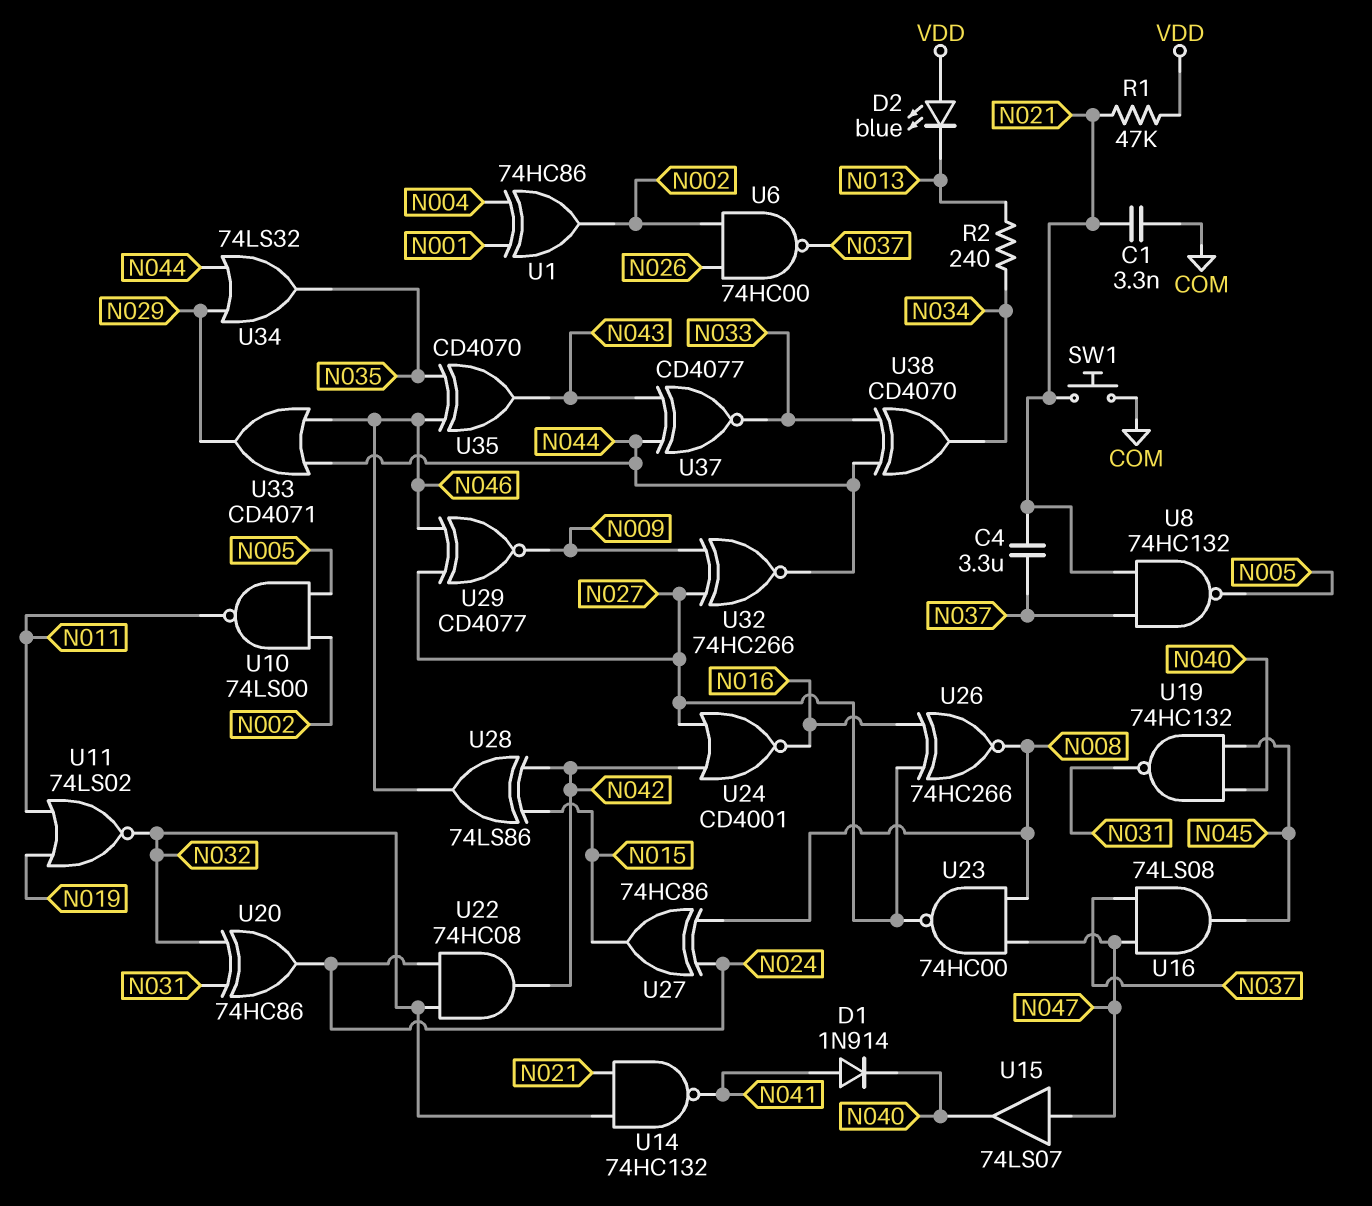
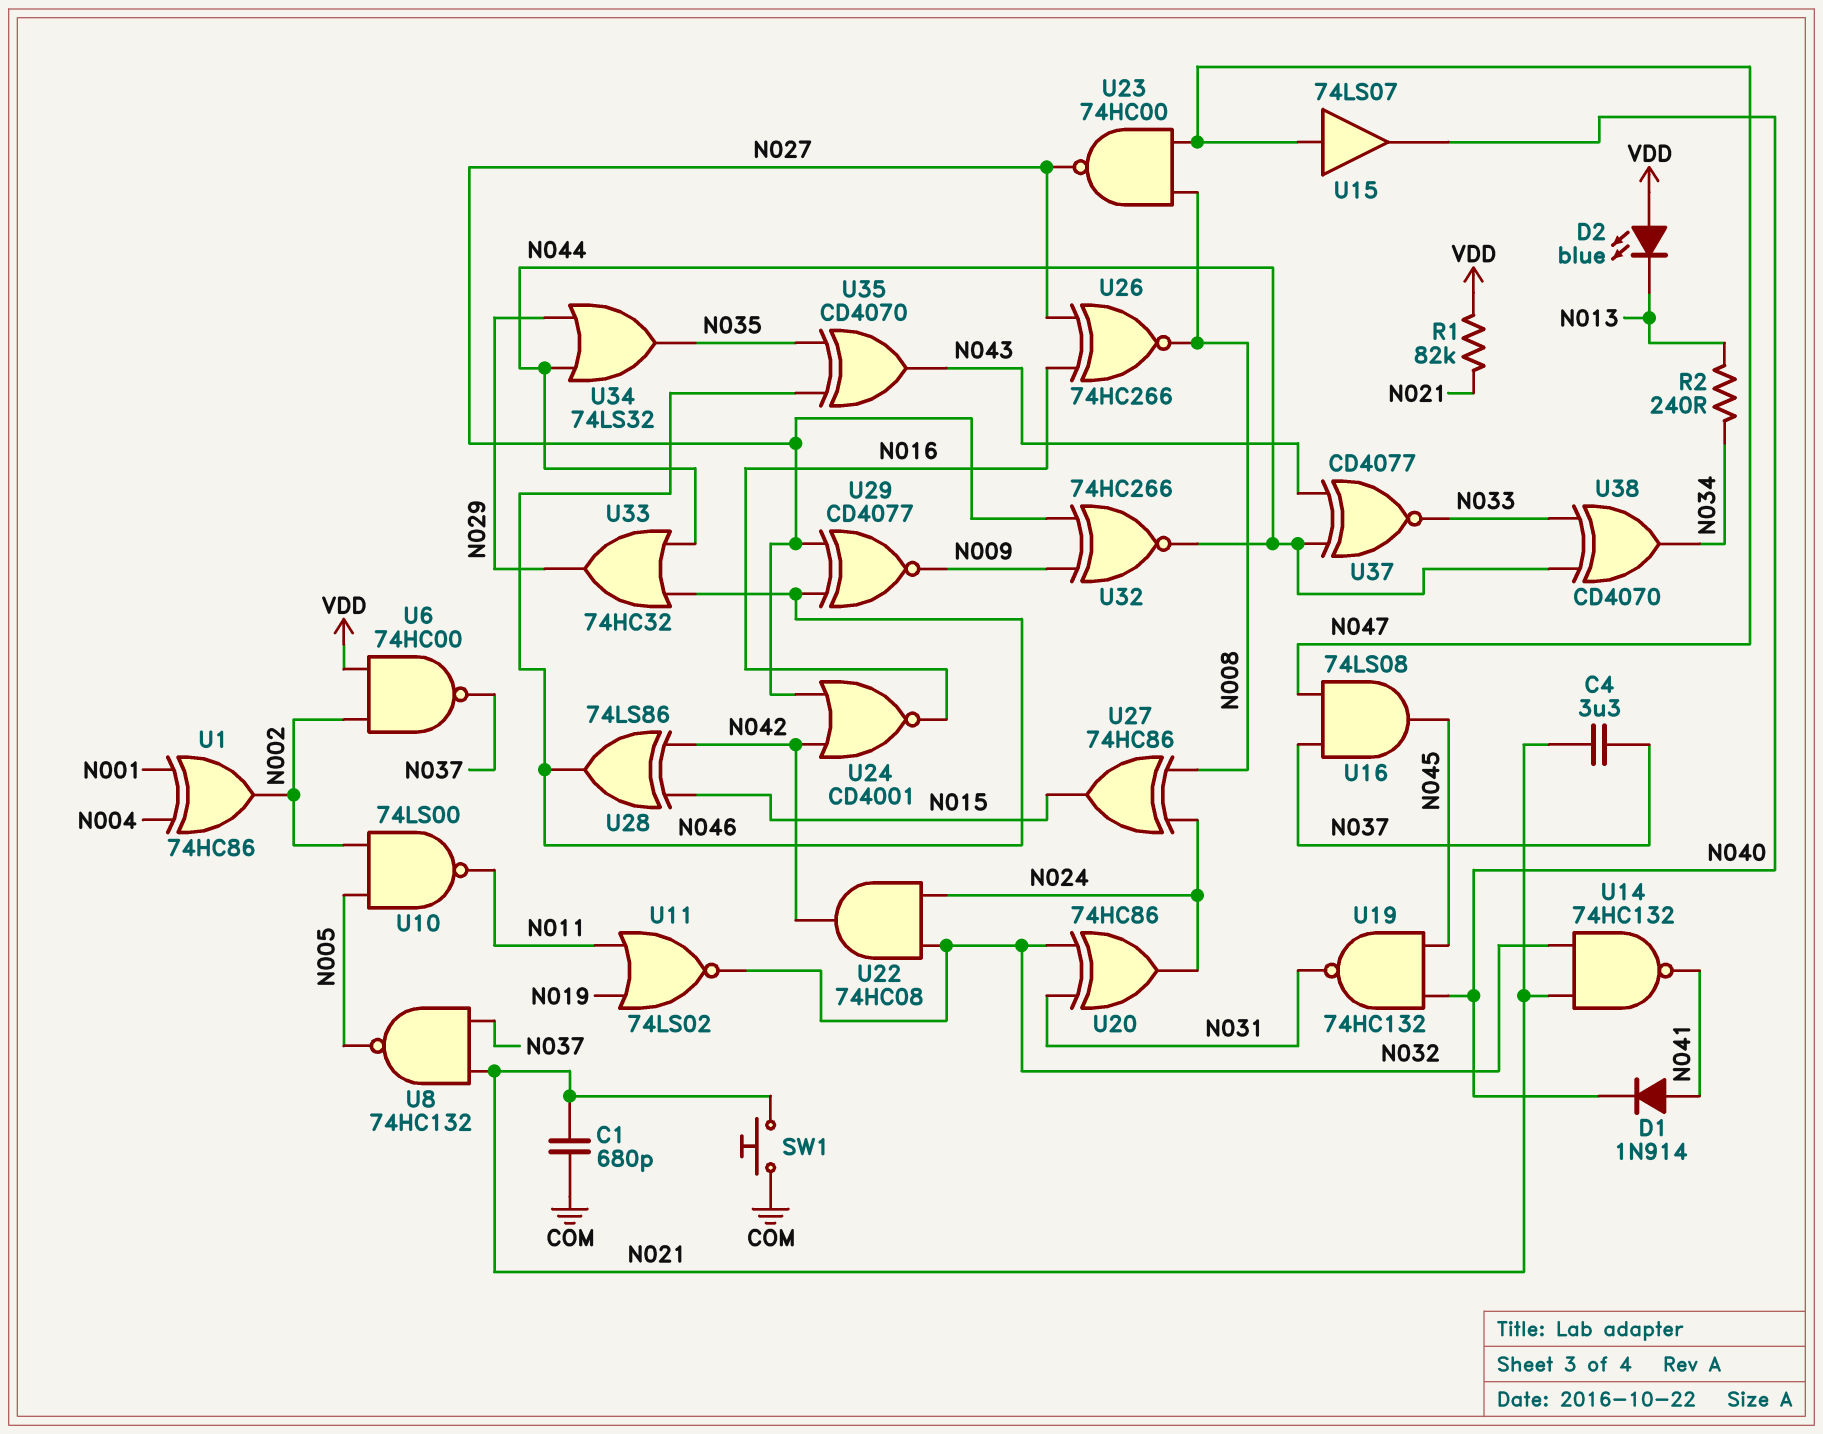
C1: 3.3nF (COM, N021) -> 680pF (COM, N021)
R1: 47k (N021, VDD) -> 82k (N021, VDD)
U6: NAND 74HC00 (in N002, in N026, out N037) -> NAND 74HC00 (in N002, in VDD, out N037)
U33: OR CD4071 (in N044, in N046, out N029) -> OR 74HC32 (in N044, in N046, out N029)

